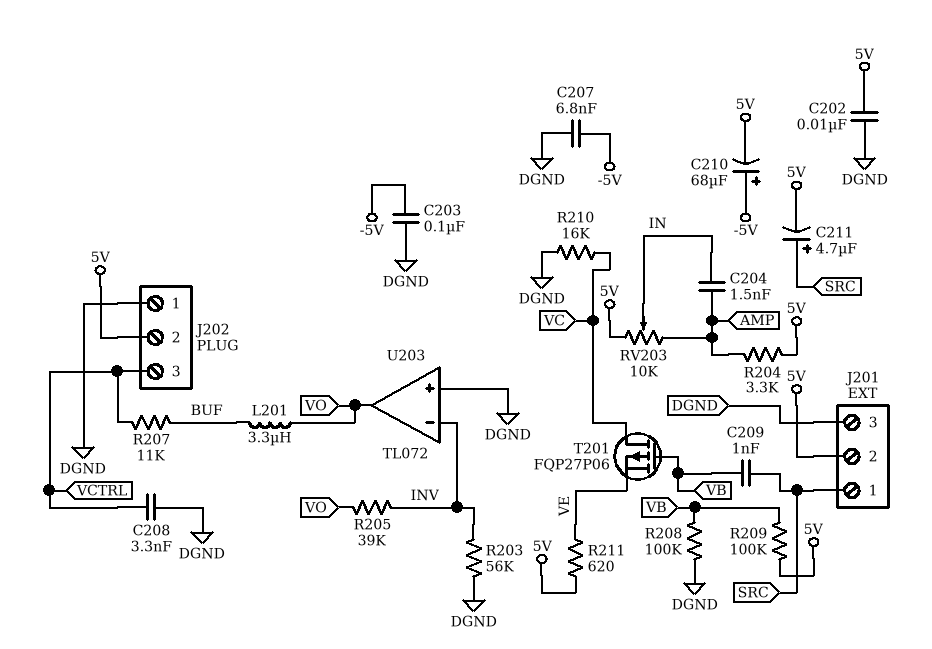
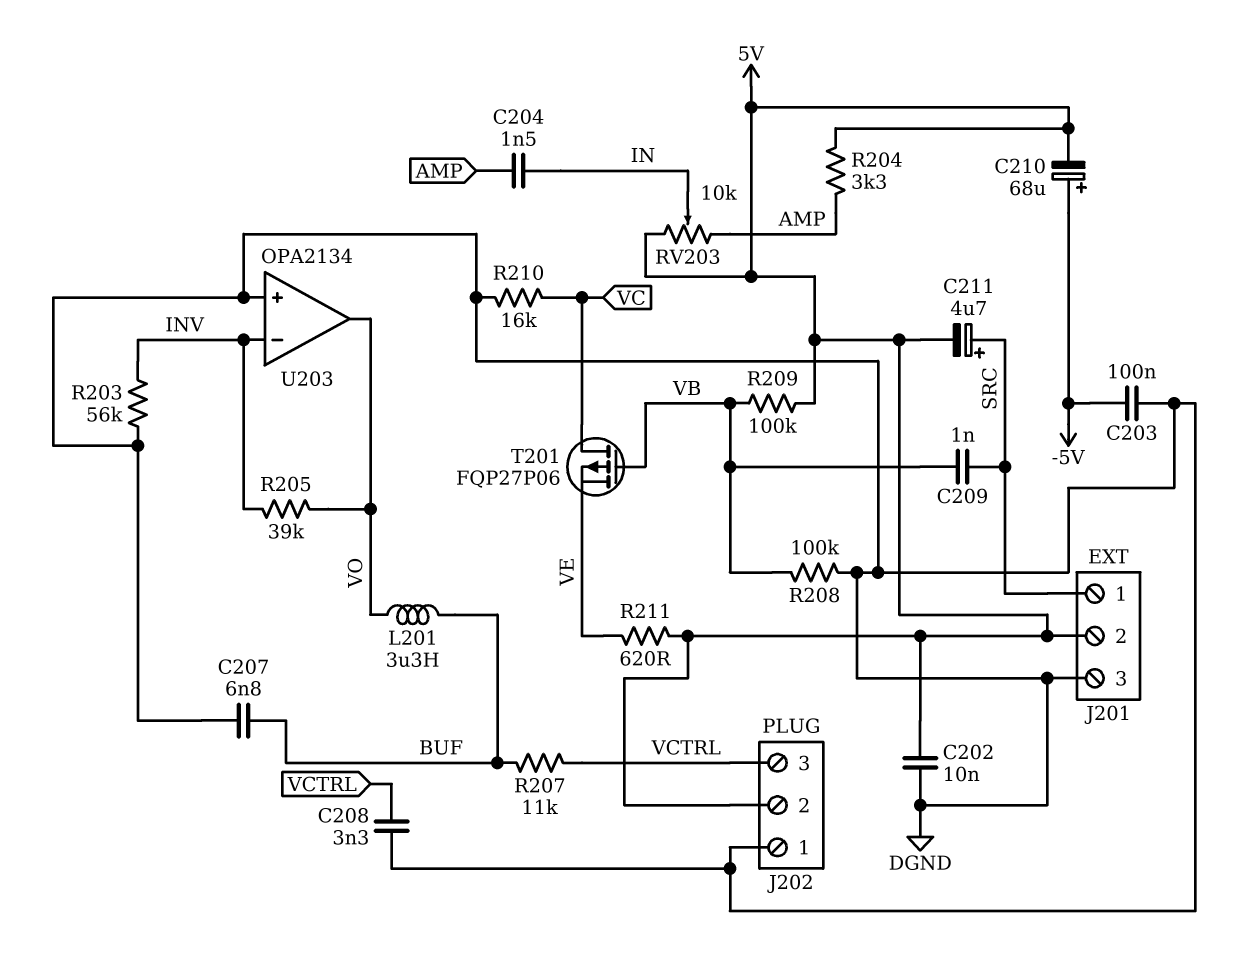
C207: 6.8nF (-5V, DGND) -> 6.8nF (BUF, DGND)
U203: TL072 -> OPA2134

